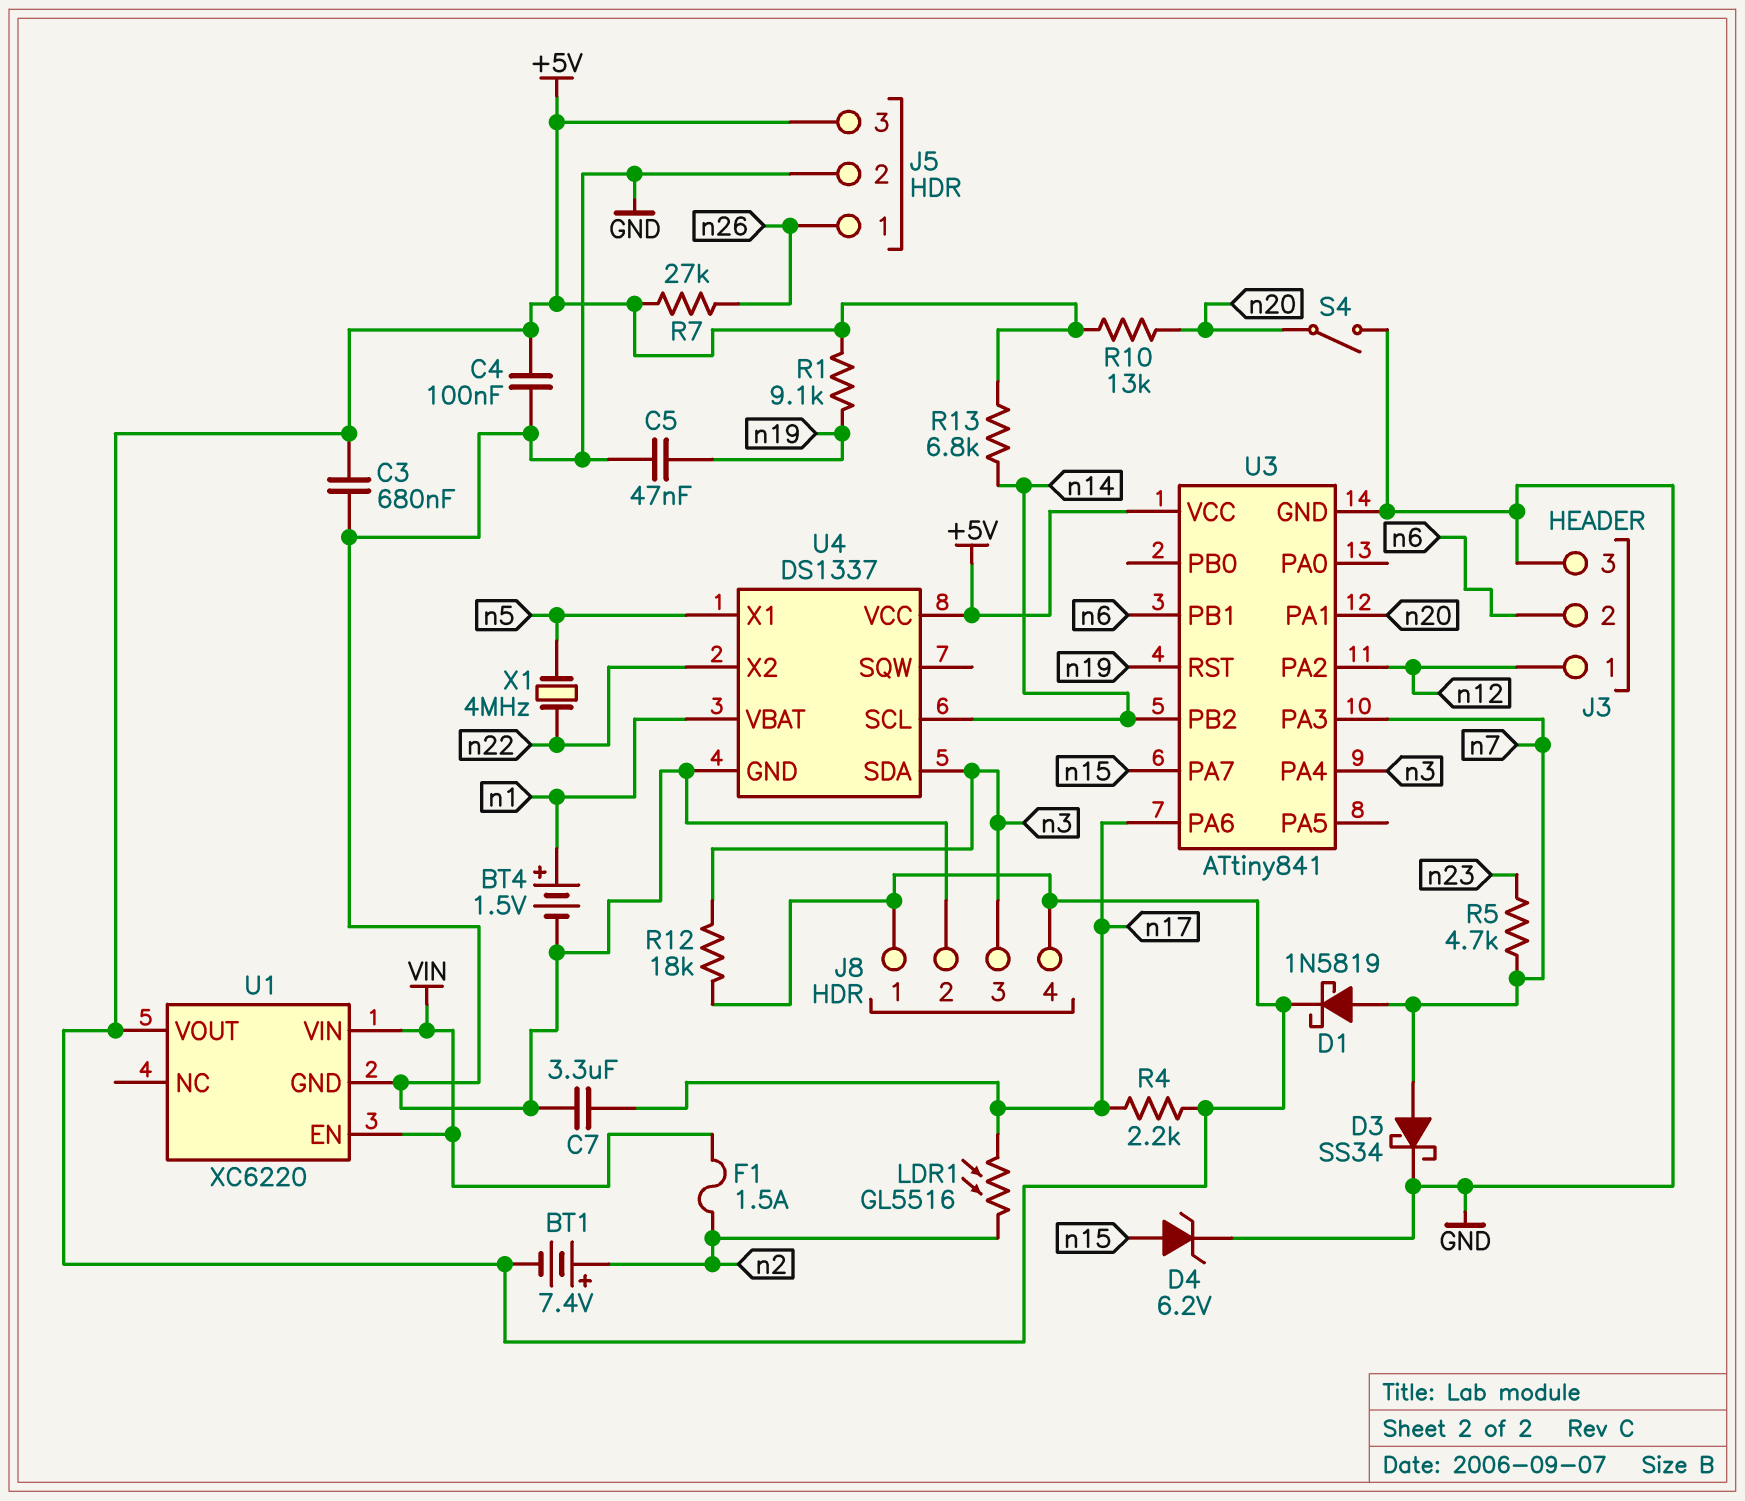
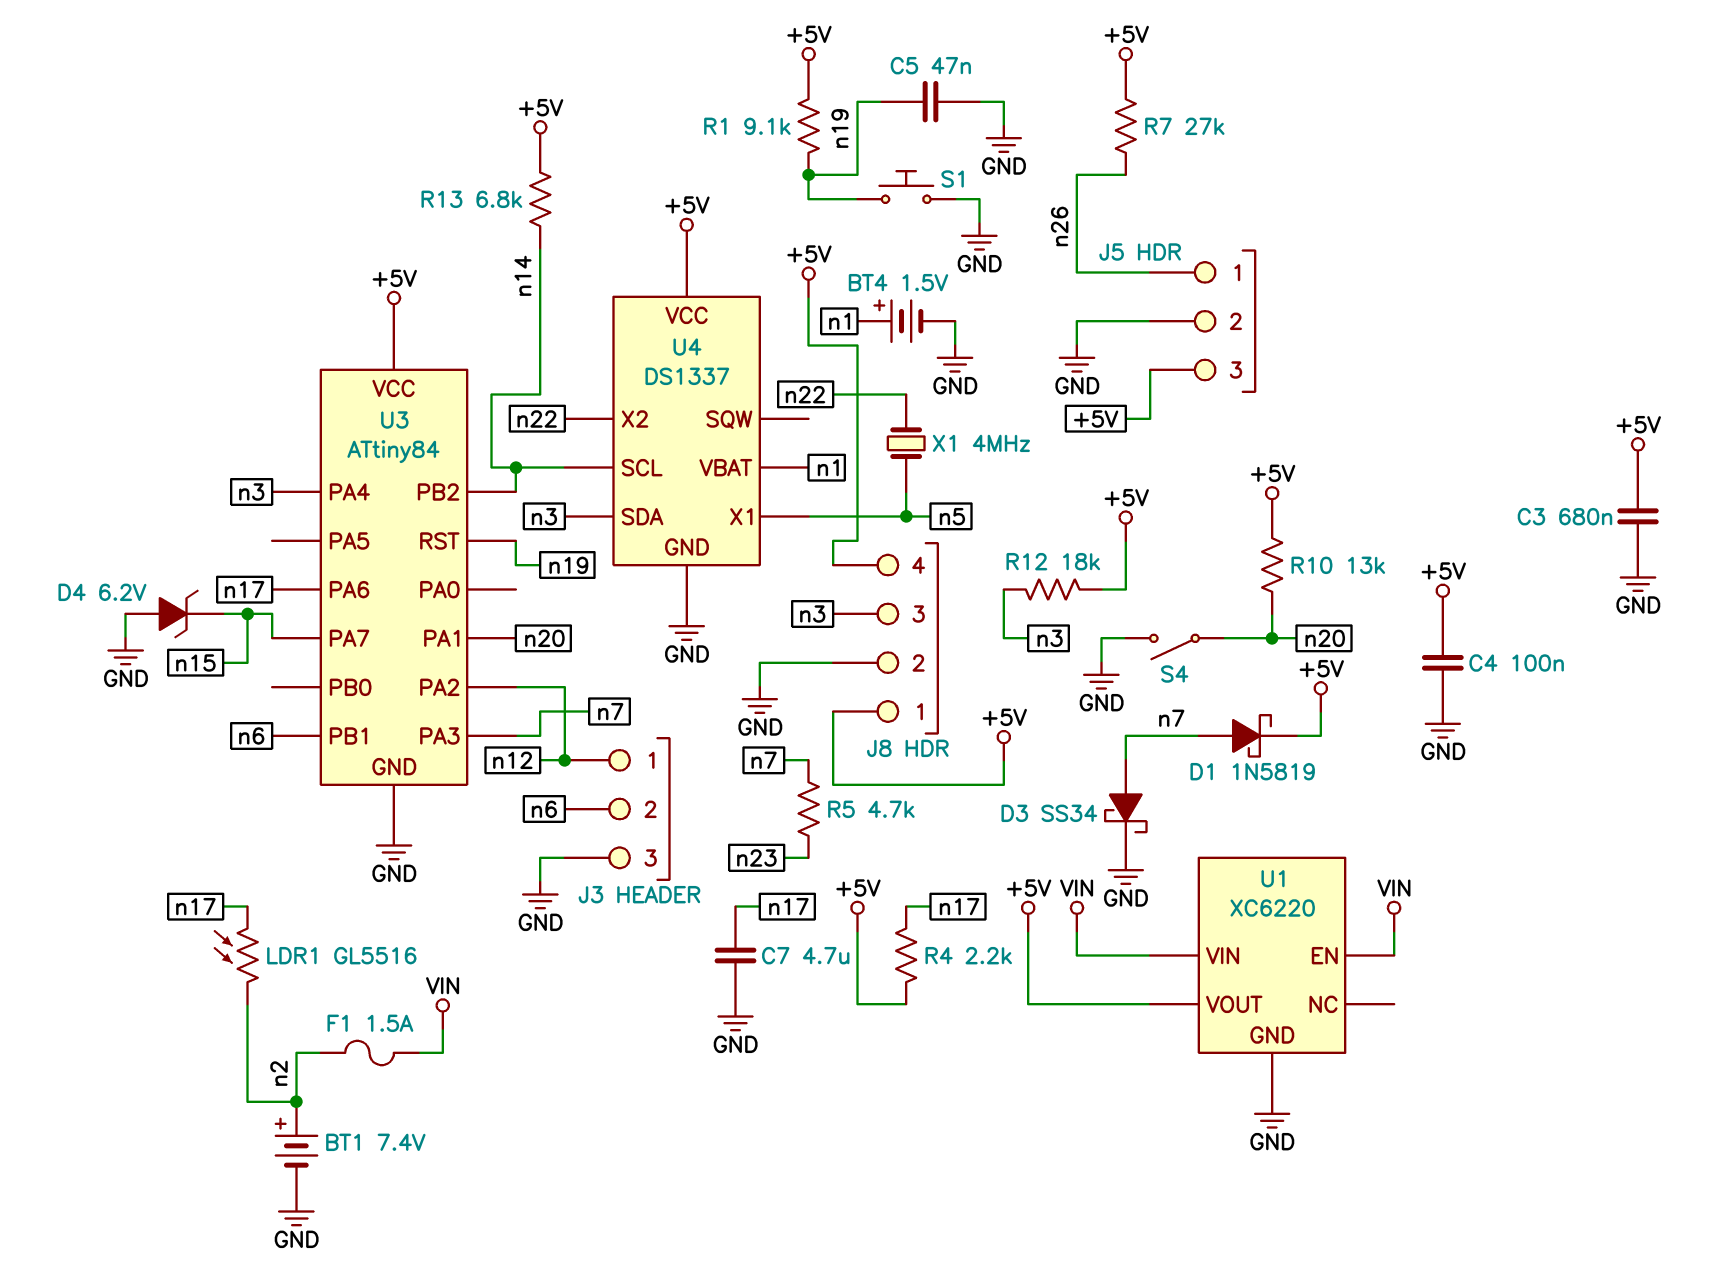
BT1: 7.4V (plus n2, minus +5V) -> 7.4V (plus n2, minus GND)
C7: 3.3uF (GND, n17) -> 4.7uF (GND, n17)
D4: zener 6.2V (A n15, K GND) -> zener 6.2V (A GND, K n15)
S1: none -> button (GND, n19)
U3: ATtiny841 -> ATtiny84

